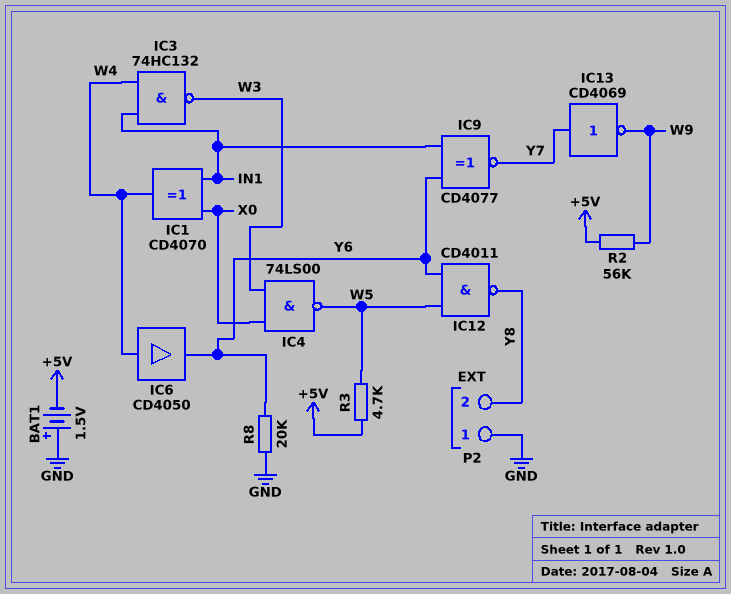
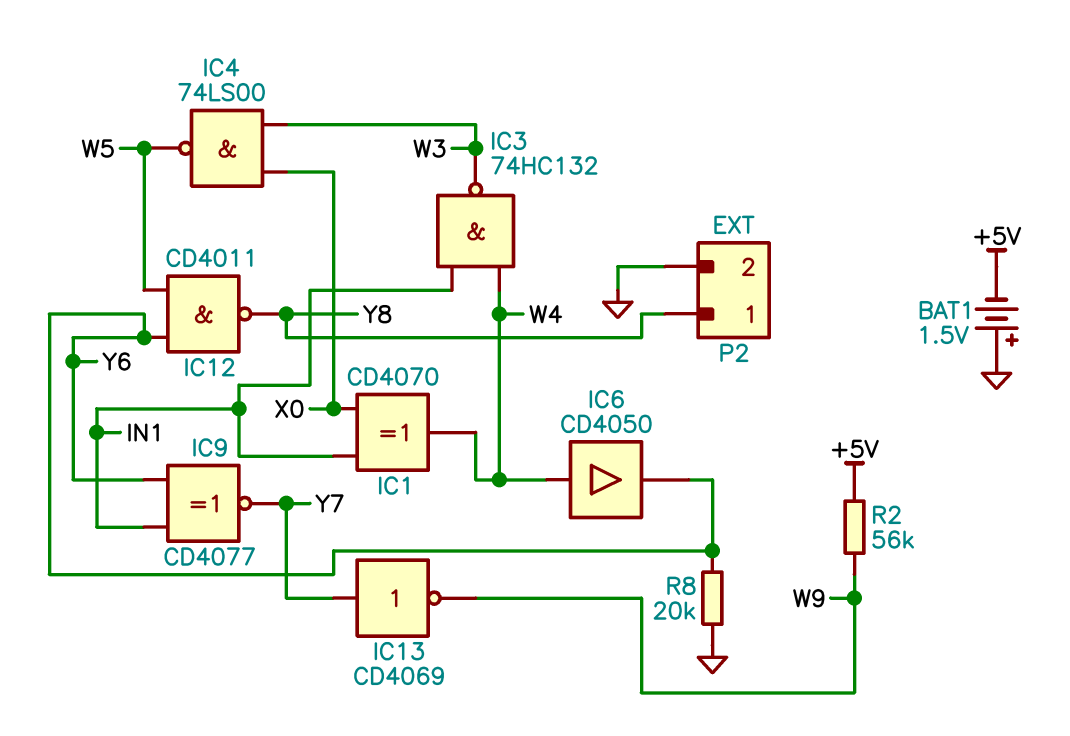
P2 pin 1: GND -> Y8
P2 pin 2: Y8 -> GND
R3: 4.7k (+5V, W5) -> none

